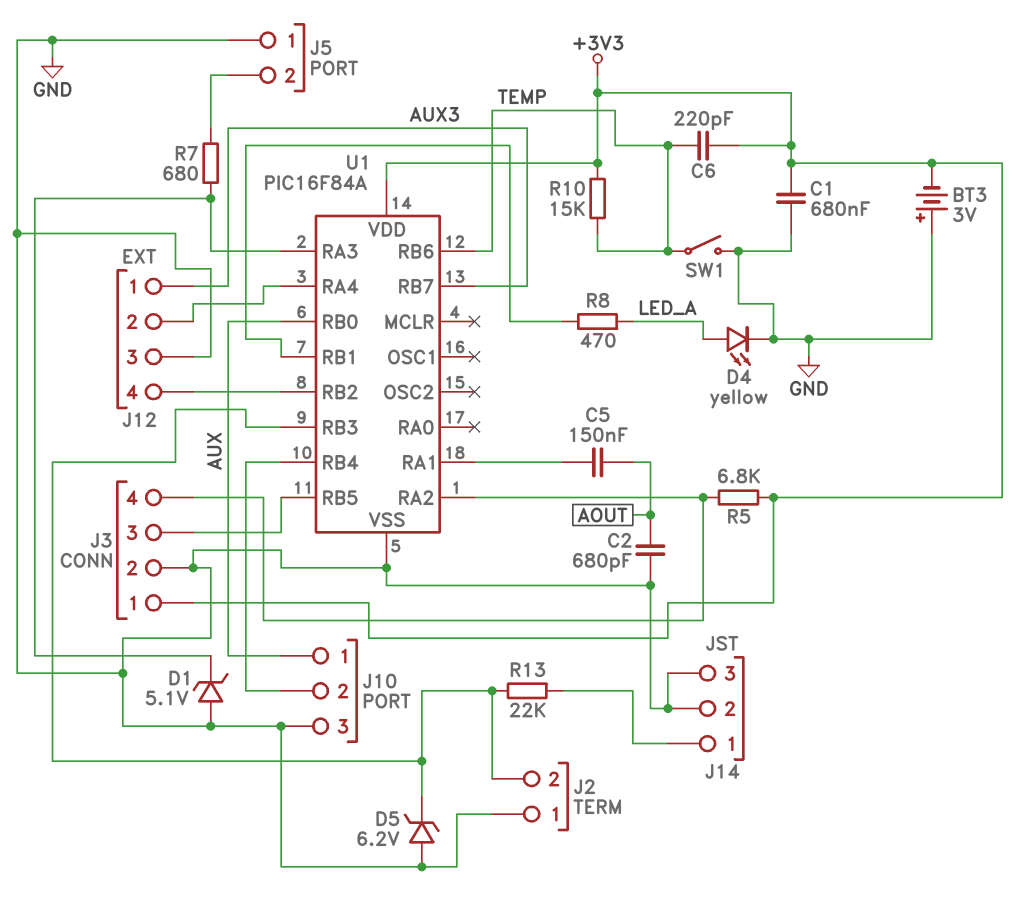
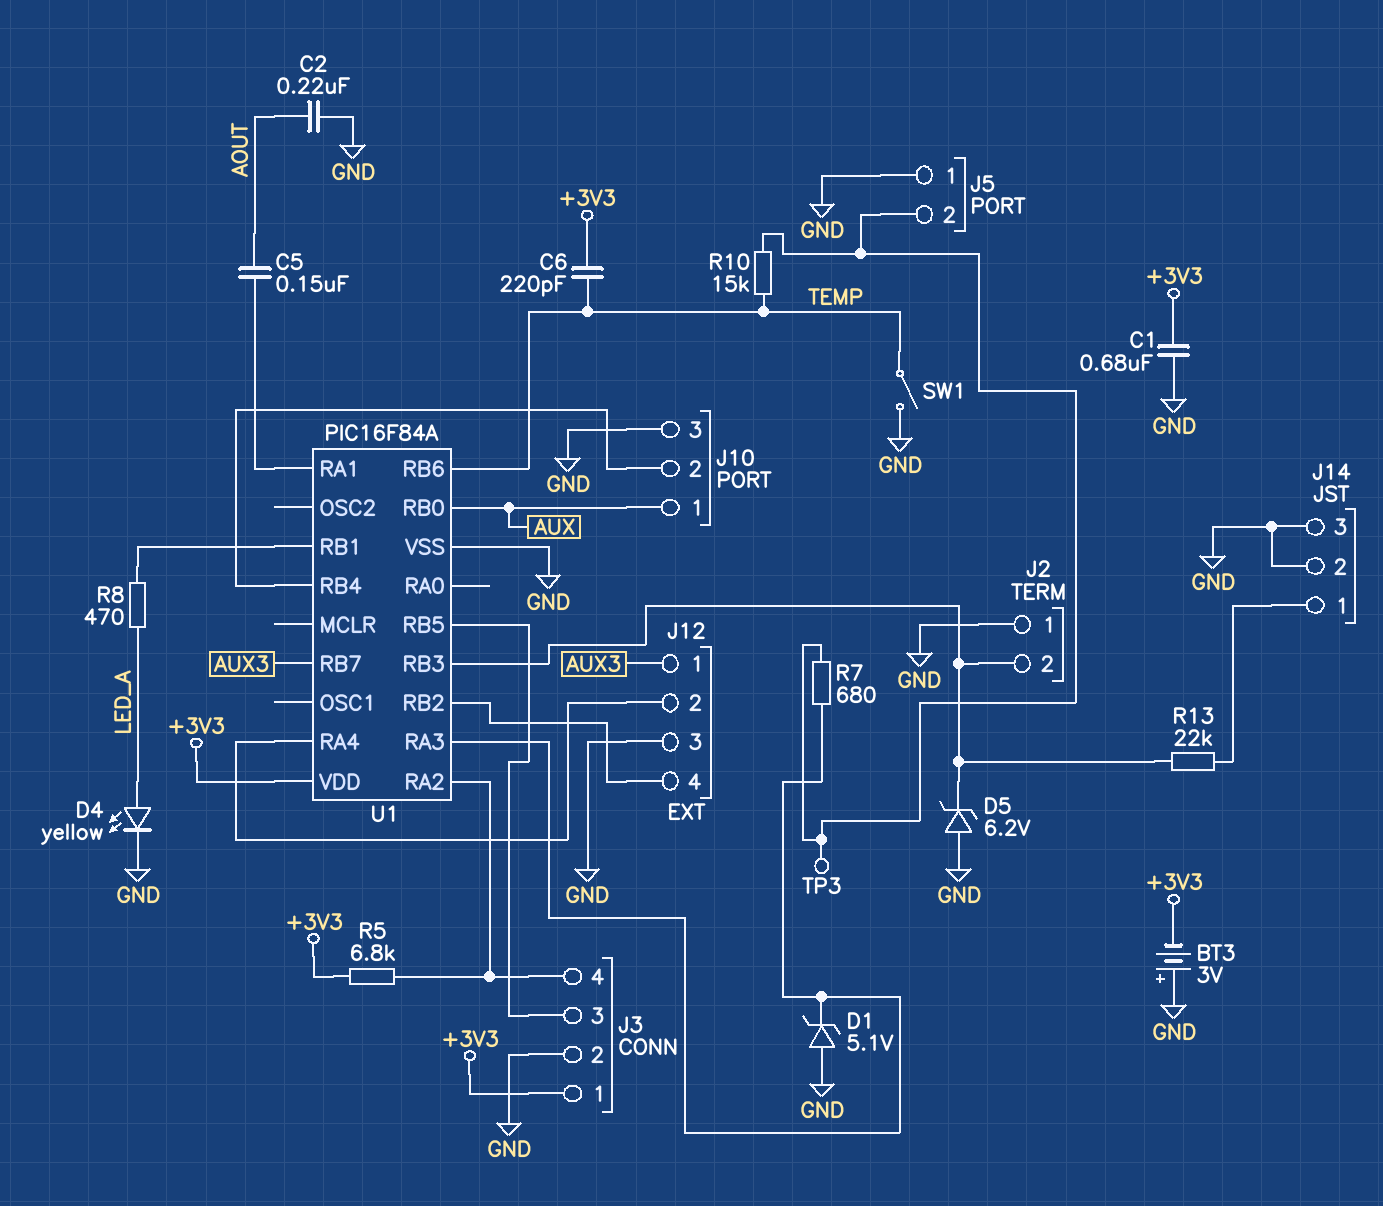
C2: 680pF (AOUT, GND) -> 220nF (AOUT, GND)
R10: 15k (+3V3, TEMP) -> 15k (J5/2, TEMP)
TP3: none -> test point (J5/2)

